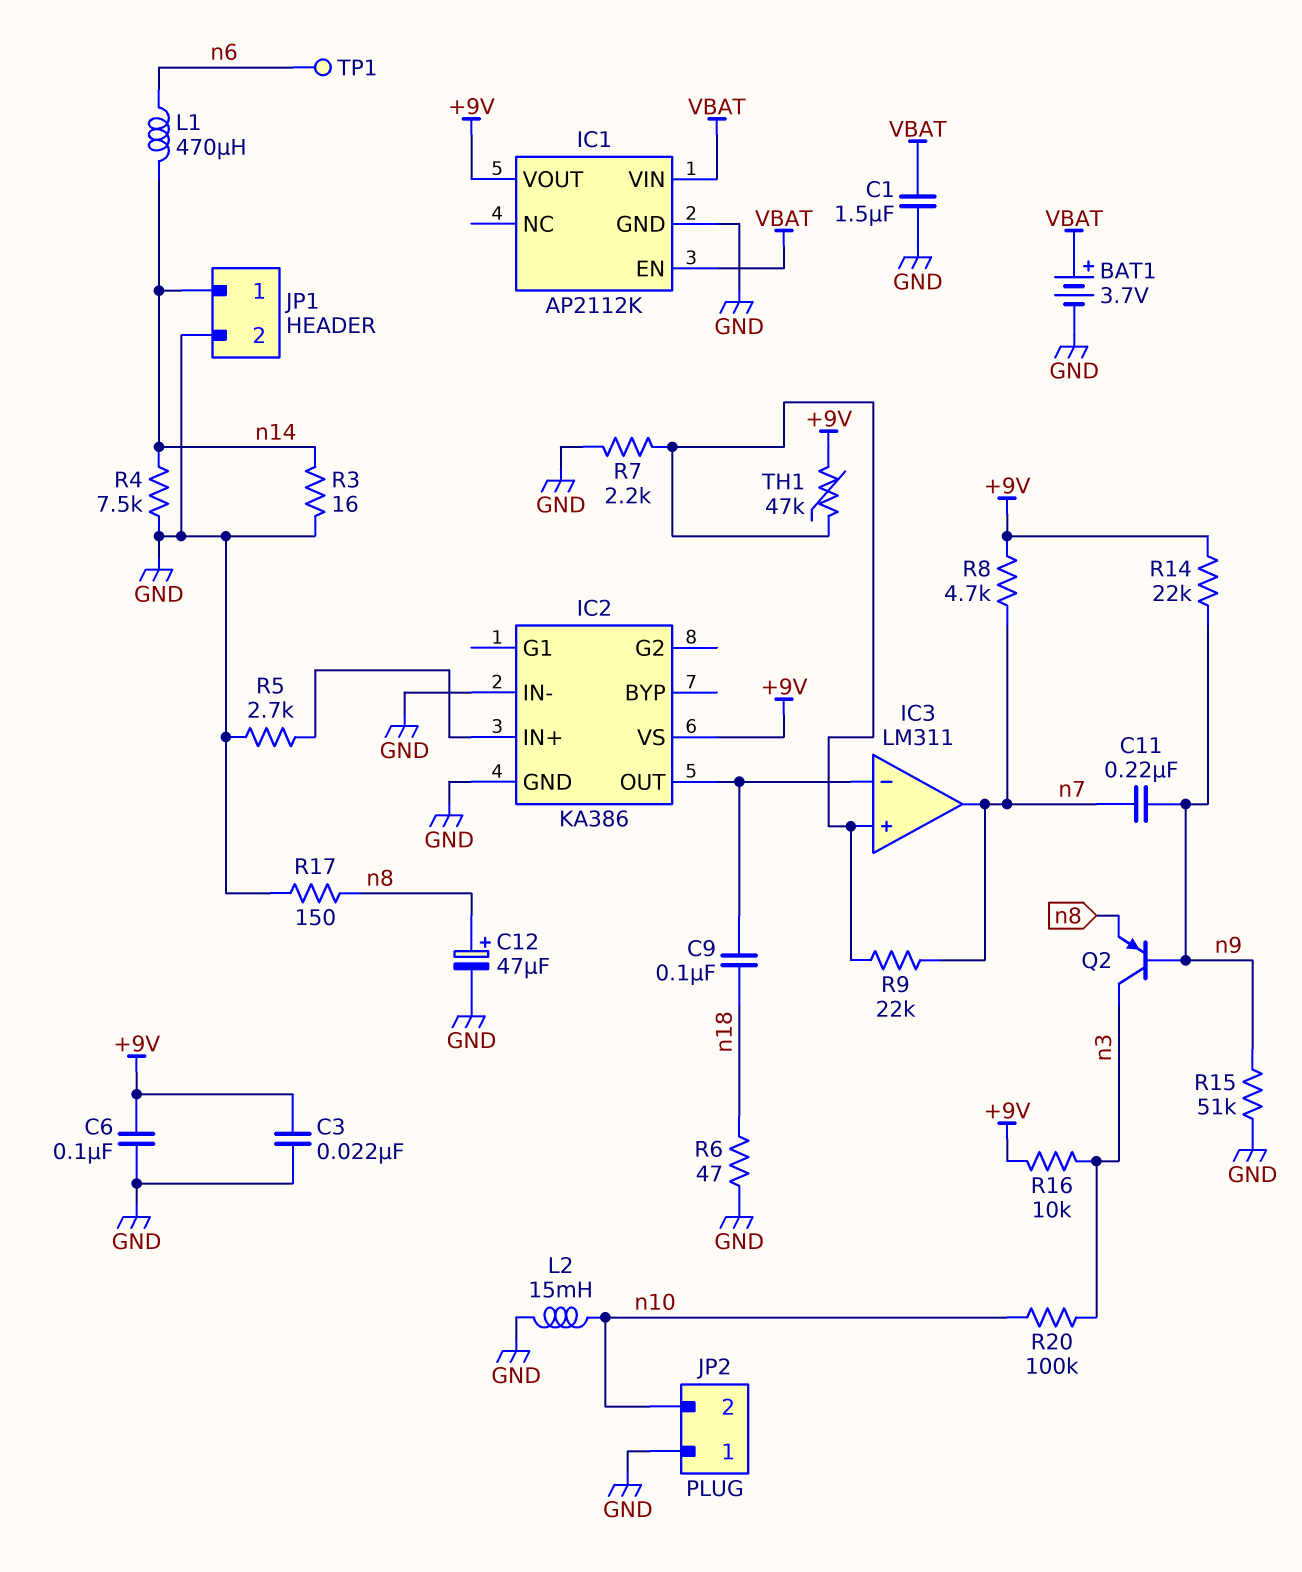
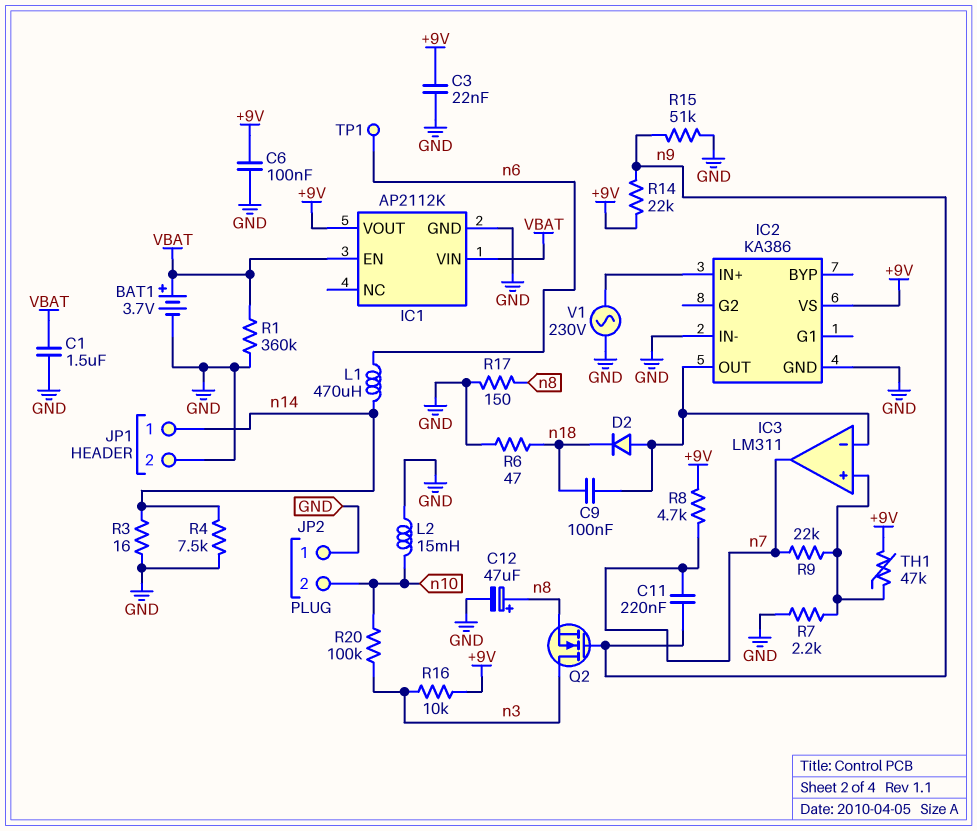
D2: none -> diode (A IC2/OUT, K n18)
Q2: PNP (B n9, C n3, E n8) -> NMOS (G n9, D n3, S n8)
R1: none -> 360k (GND, VBAT)
R5: 2.7k (GND, IC2/IN+) -> none
V1: none -> AC 230V (GND, IC2/IN+)

